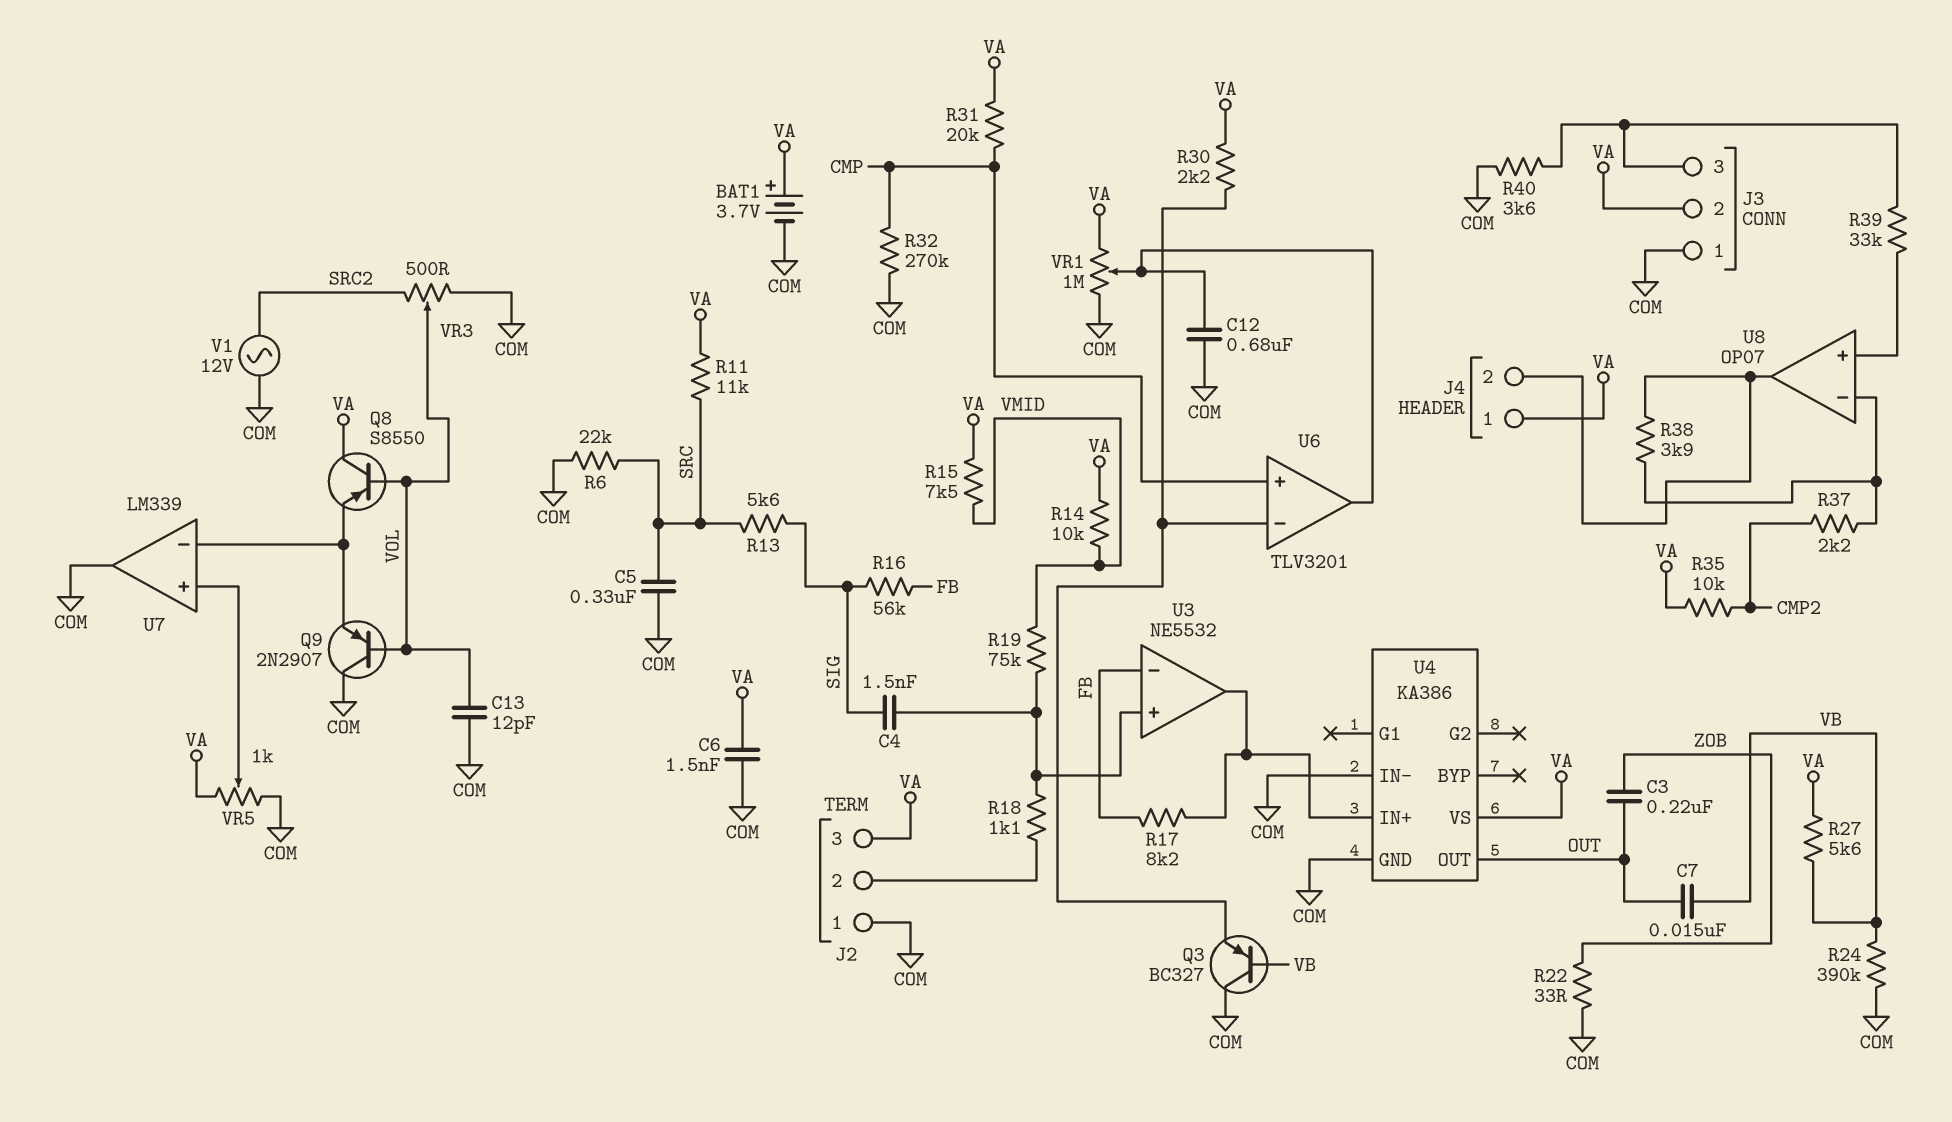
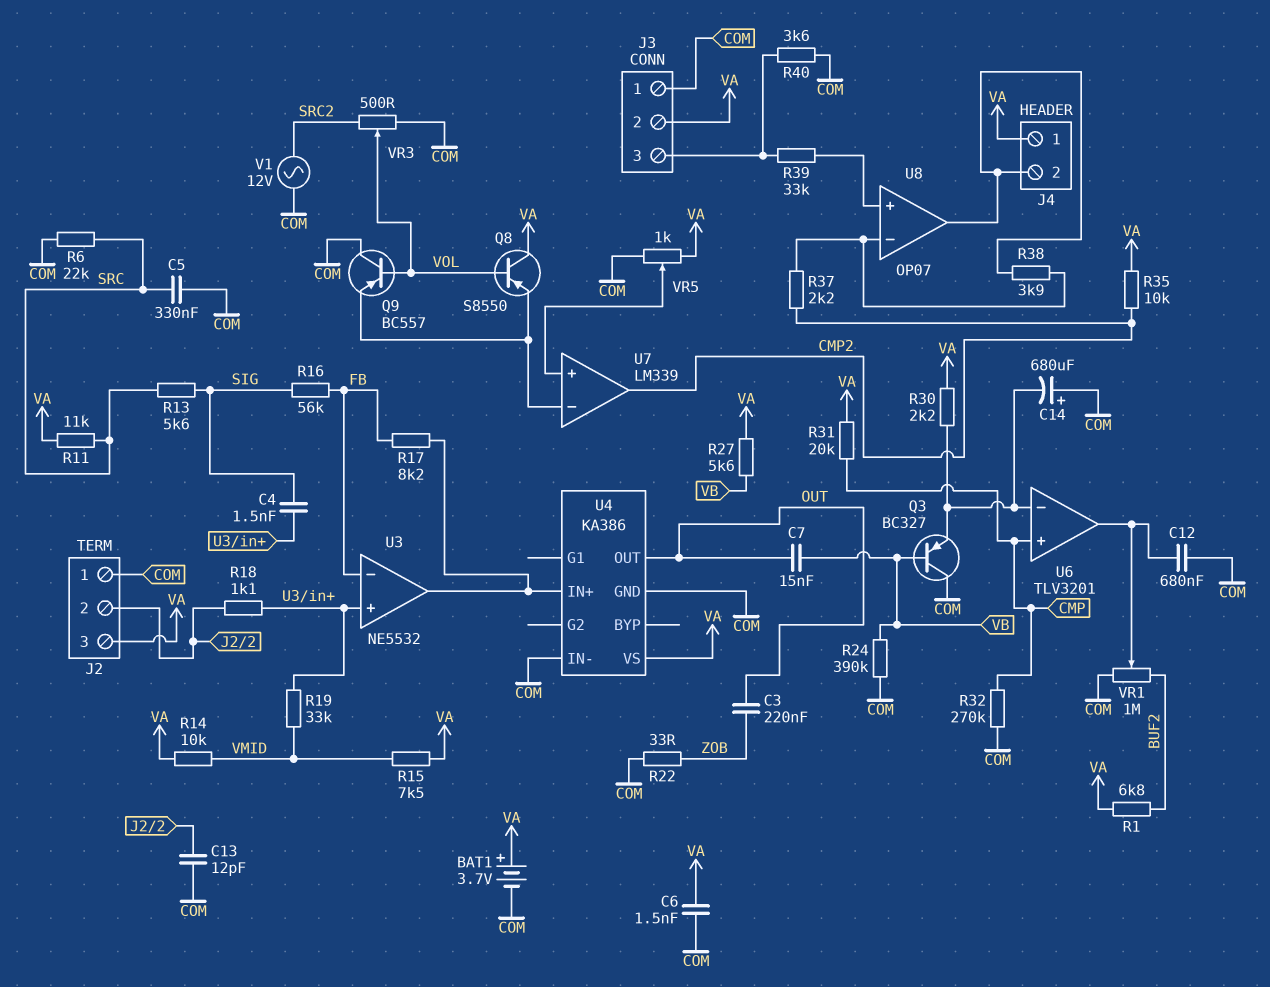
C13: 12pF (COM, VOL) -> 12pF (COM, J2/2)
C14: none -> 680uF (plus COM, minus U6/in-)
Q9: PNP 2N2907 (B VOL, C COM, E U7/in-) -> PNP BC557 (B VOL, C COM, E U7/in-)
R1: none -> 6.8k (BUF2, VA)
R19: 75k (U3/in+, VMID) -> 33k (U3/in+, VMID)
U7 pin out: COM -> CMP2
VR1: 1M (COM, VA, wiper U6/out) -> 1M (BUF2, COM, wiper U6/out)

